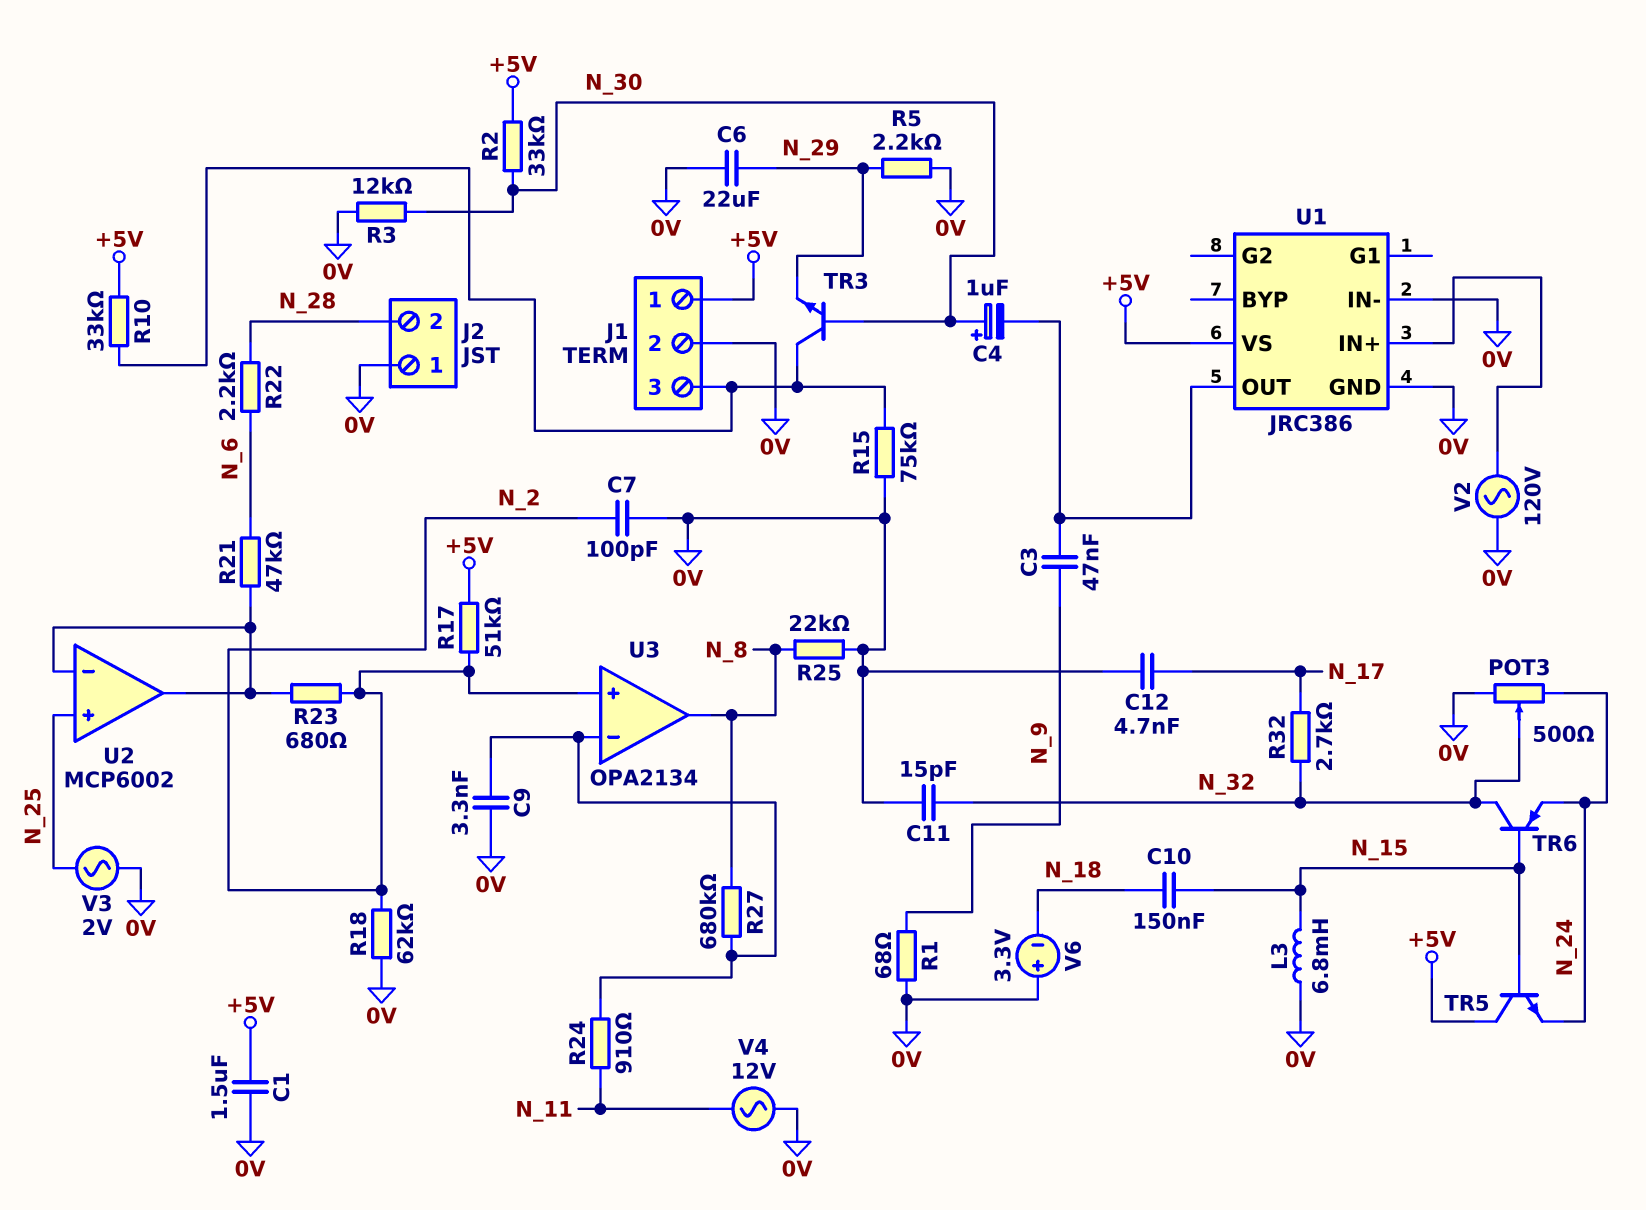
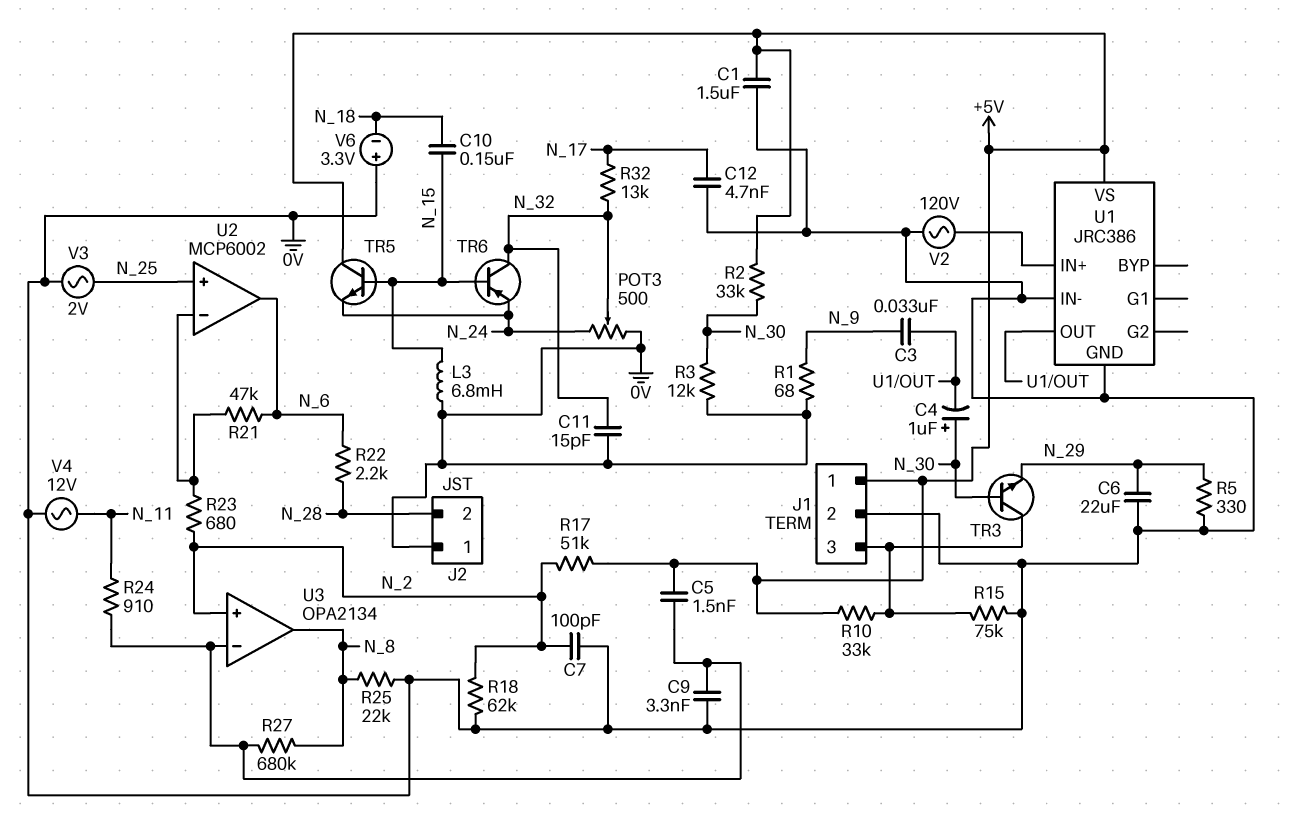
C3: 47nF (N_9, U1/OUT) -> 33nF (N_9, U1/OUT)
C5: none -> 1.5nF (+5V, U3/in-)
R5: 2.2k (0V, N_29) -> 330 (0V, N_29)
R32: 2.7k (N_17, N_32) -> 13k (N_17, N_32)
U2 pin out: U2/in- -> N_6

